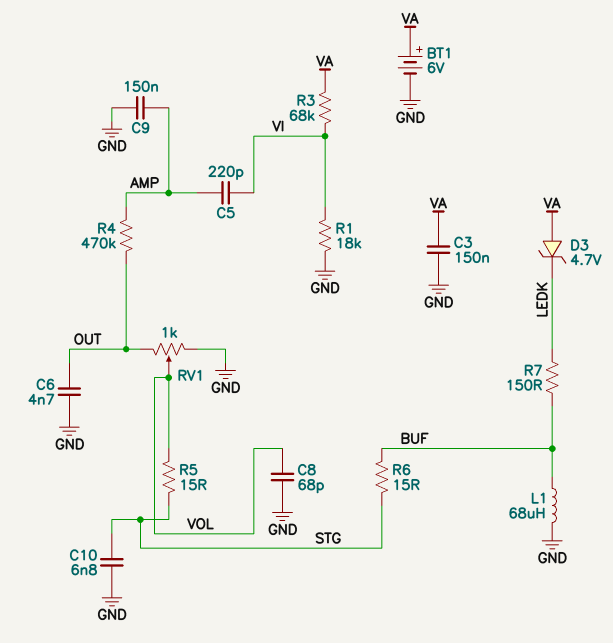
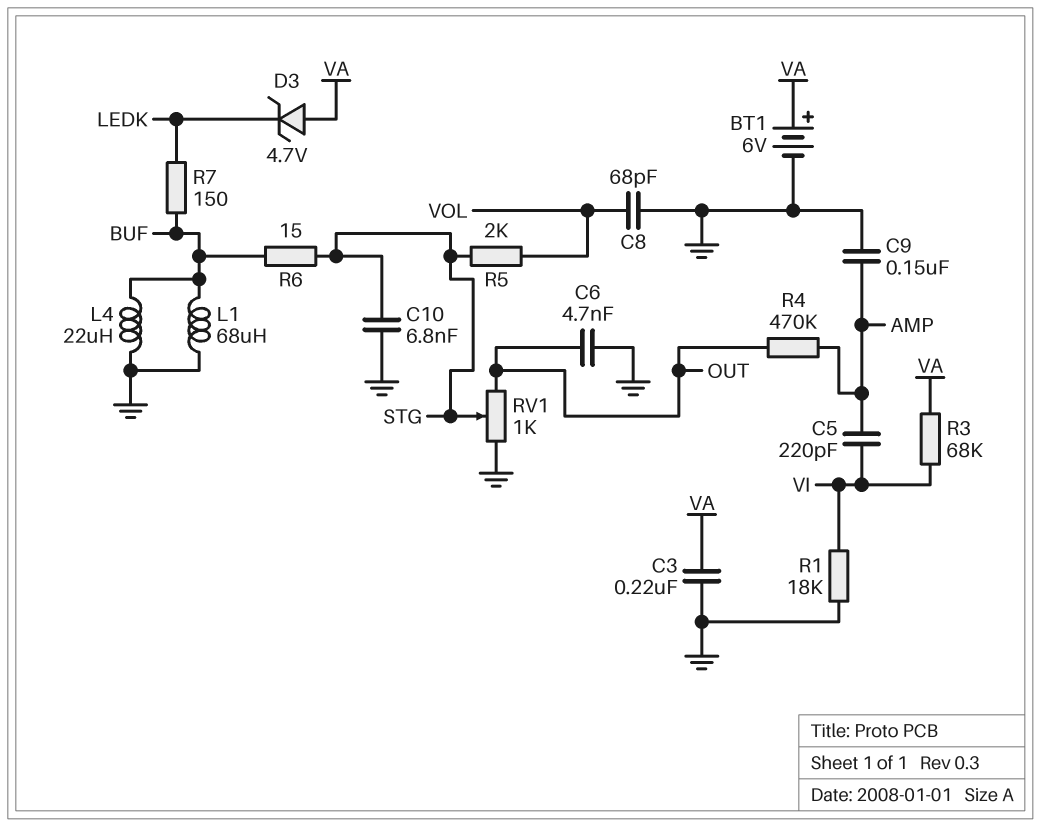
C3: 150nF (GND, VA) -> 220nF (GND, VA)
L4: none -> 22uH (BUF, GND)
R5: 15 (STG, VOL) -> 2k (STG, VOL)
RV1: 1k (GND, OUT, wiper VOL) -> 1k (GND, OUT, wiper STG)

